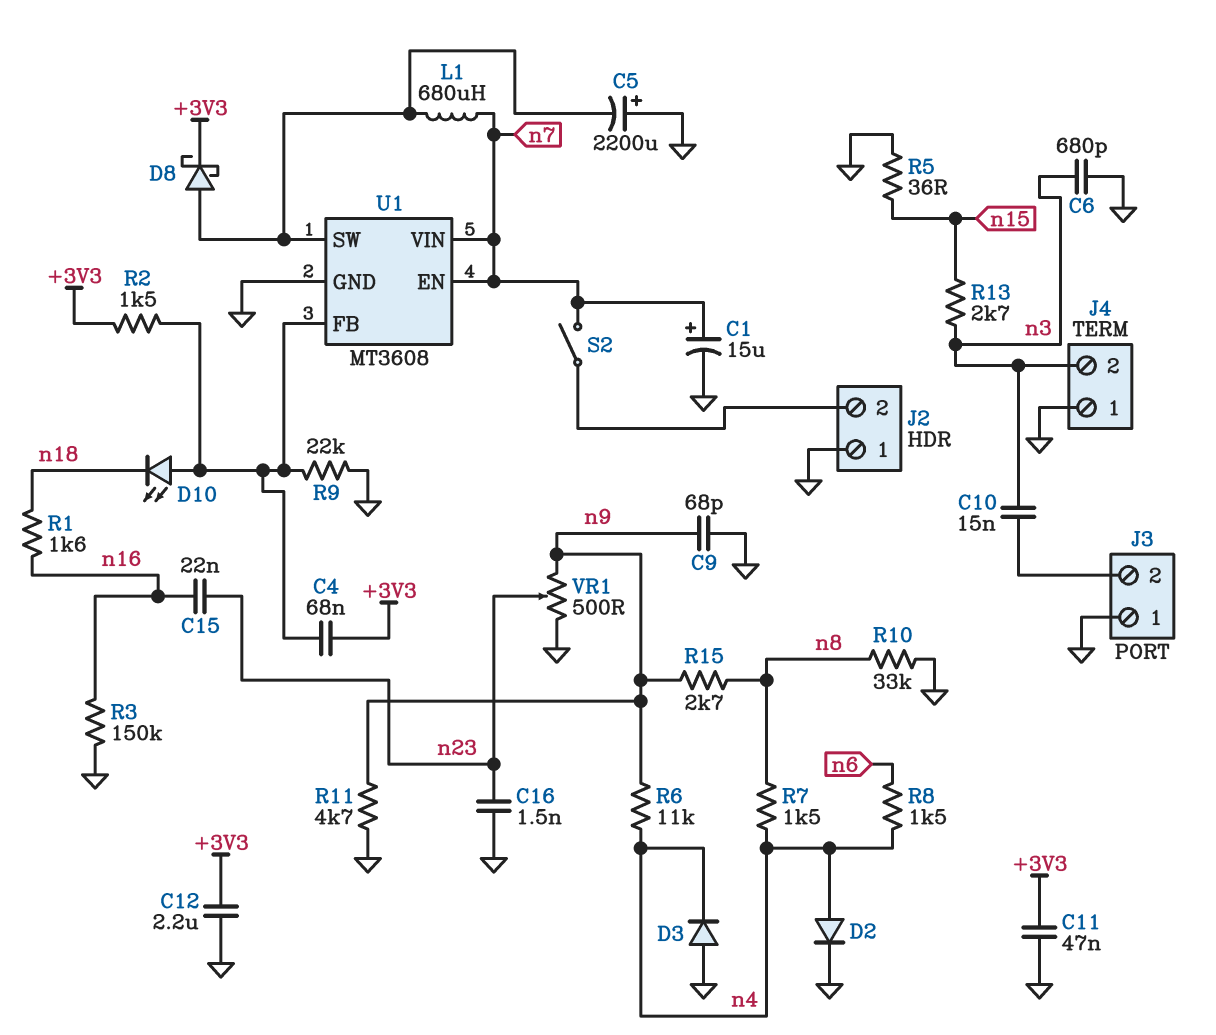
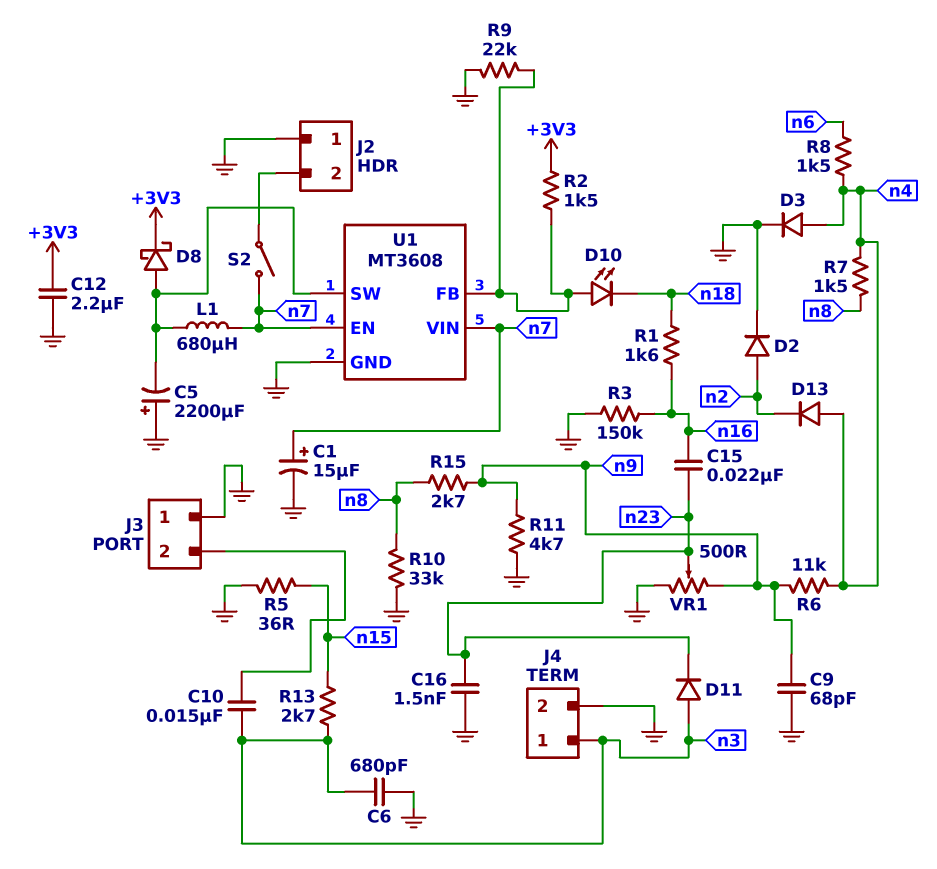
C4: 68nF (+3V3, U1/FB) -> none
C11: 47nF (+3V3, GND) -> none
D2: diode (A n4, K GND) -> diode (A n2, K GND)
D3: diode (A GND, K n4) -> diode (A n4, K GND)
D11: none -> diode (A n3, K n23)
D13: none -> diode (A n4, K n2)
J4 pin 1: GND -> n3
J4 pin 2: n3 -> GND

